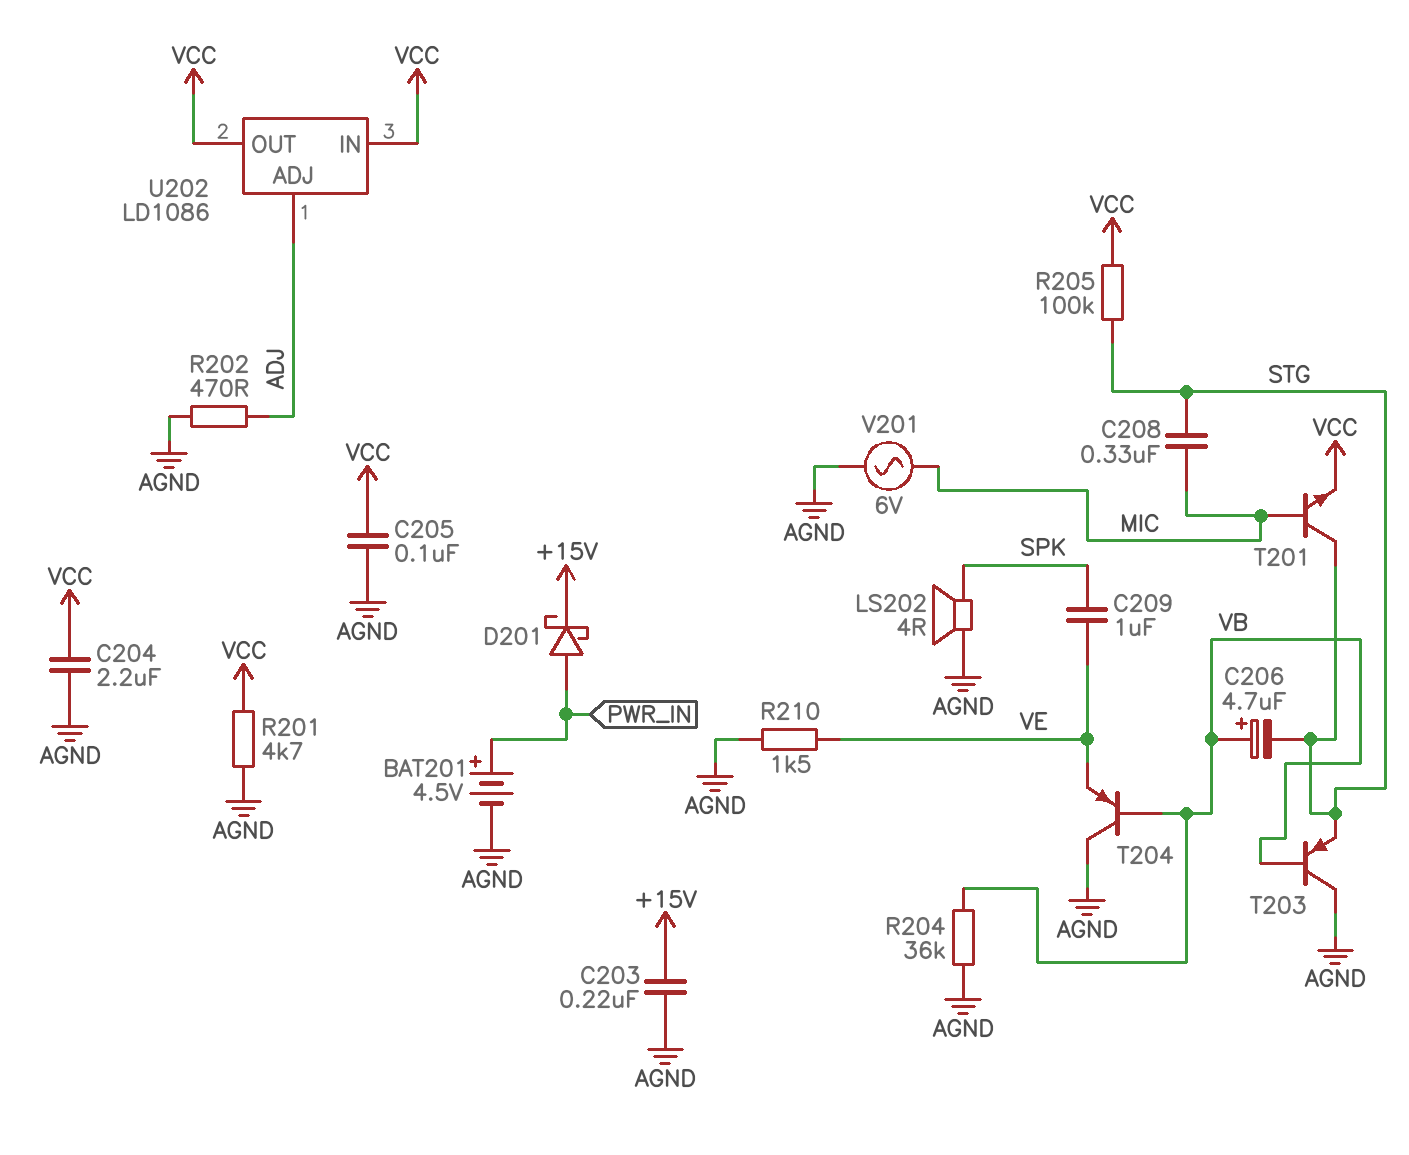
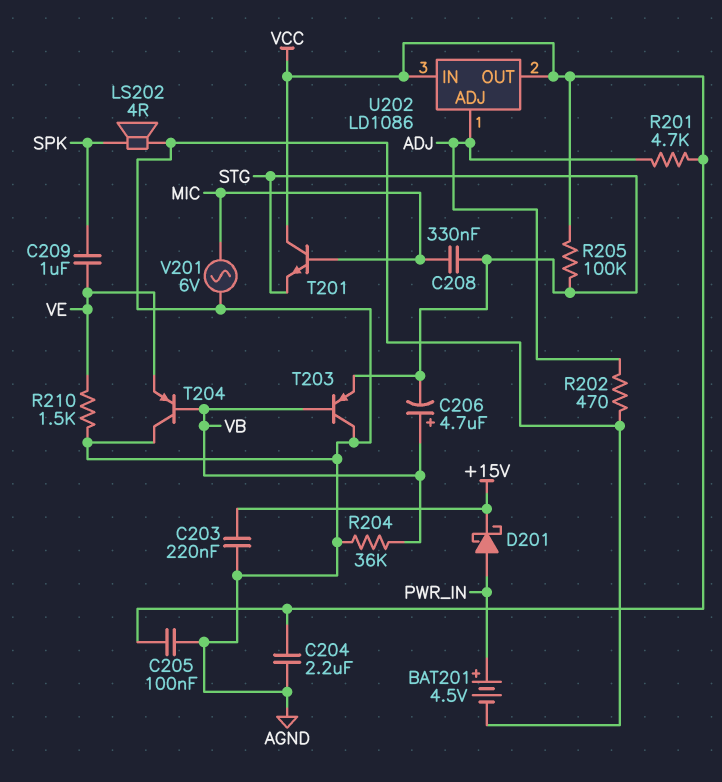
R201: 4.7k (AGND, VCC) -> 4.7k (ADJ, VCC)
T201: NPN (B MIC, C STG, E VCC) -> NPN (B MIC, C VCC, E STG)

